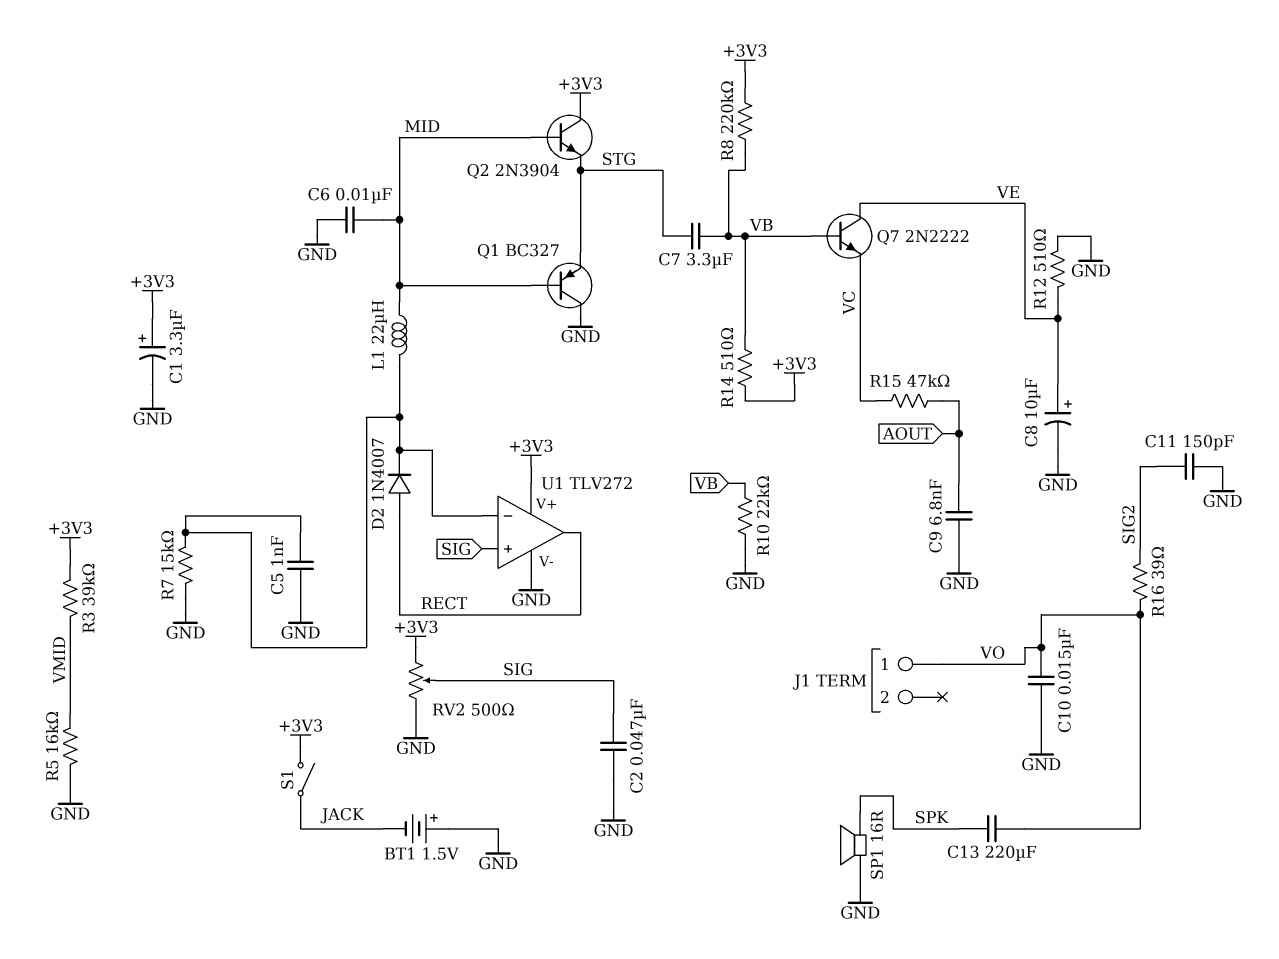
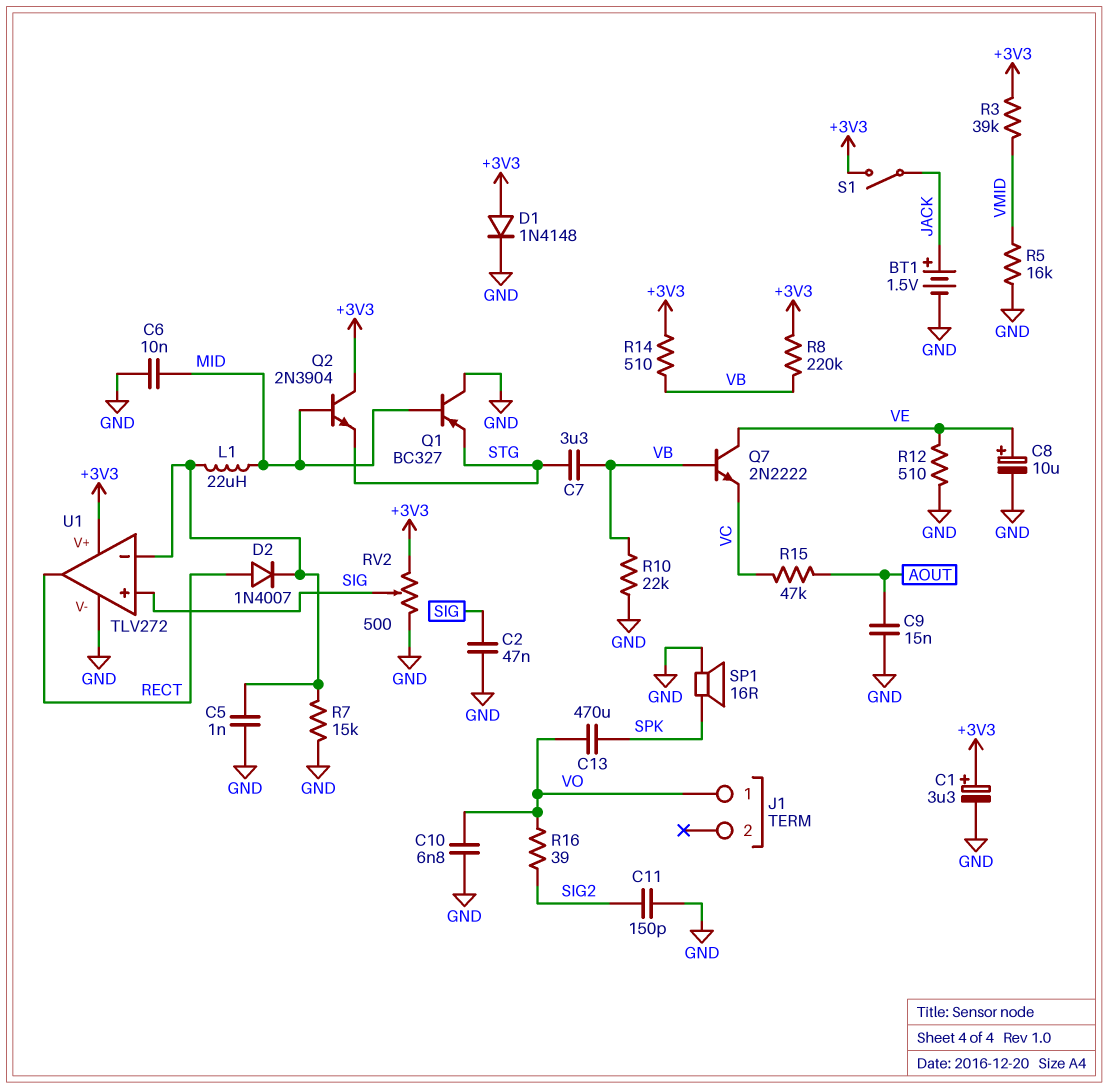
BT1: 1.5V (plus GND, minus JACK) -> 1.5V (plus JACK, minus GND)
C9: 6.8nF (AOUT, GND) -> 15nF (AOUT, GND)
C10: 15nF (GND, VO) -> 6.8nF (GND, VO)
C13: 220uF (SPK, VO) -> 470uF (SPK, VO)
D1: none -> diode 1N4148 (A +3V3, K GND)

